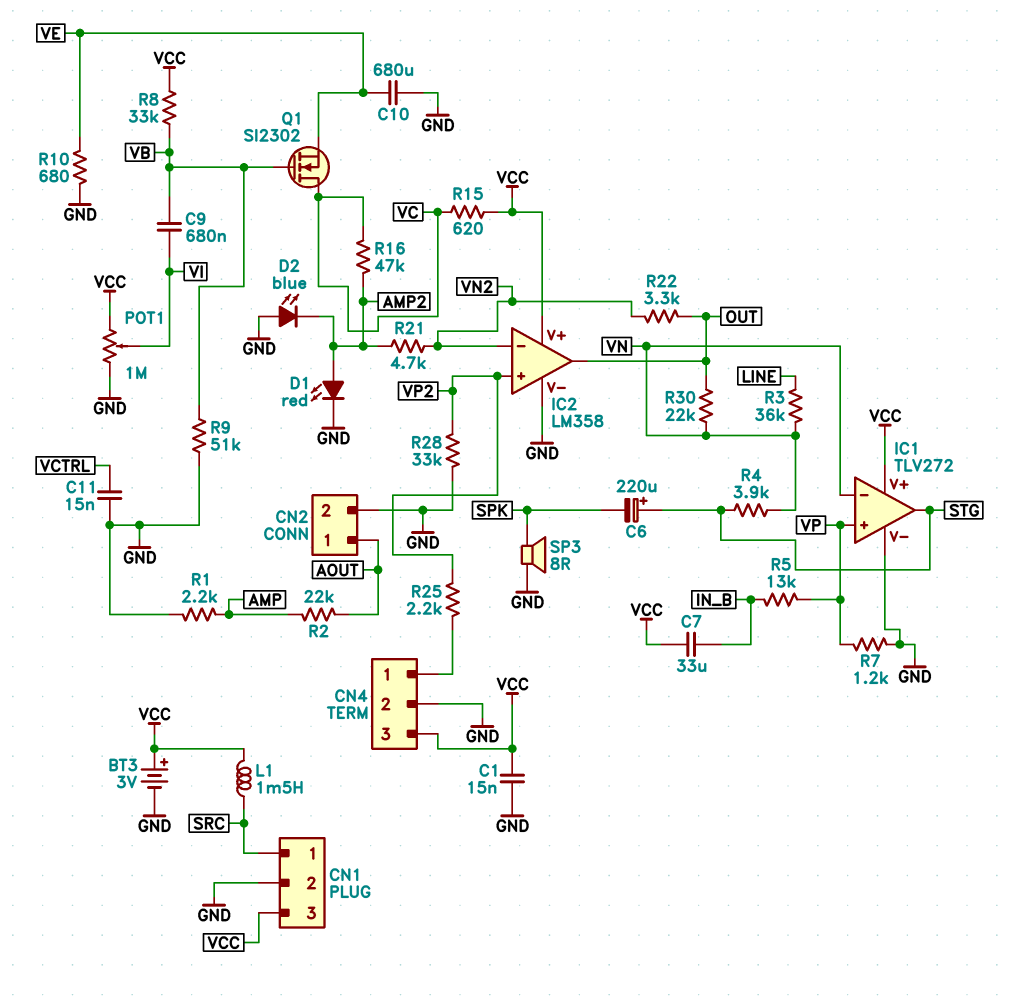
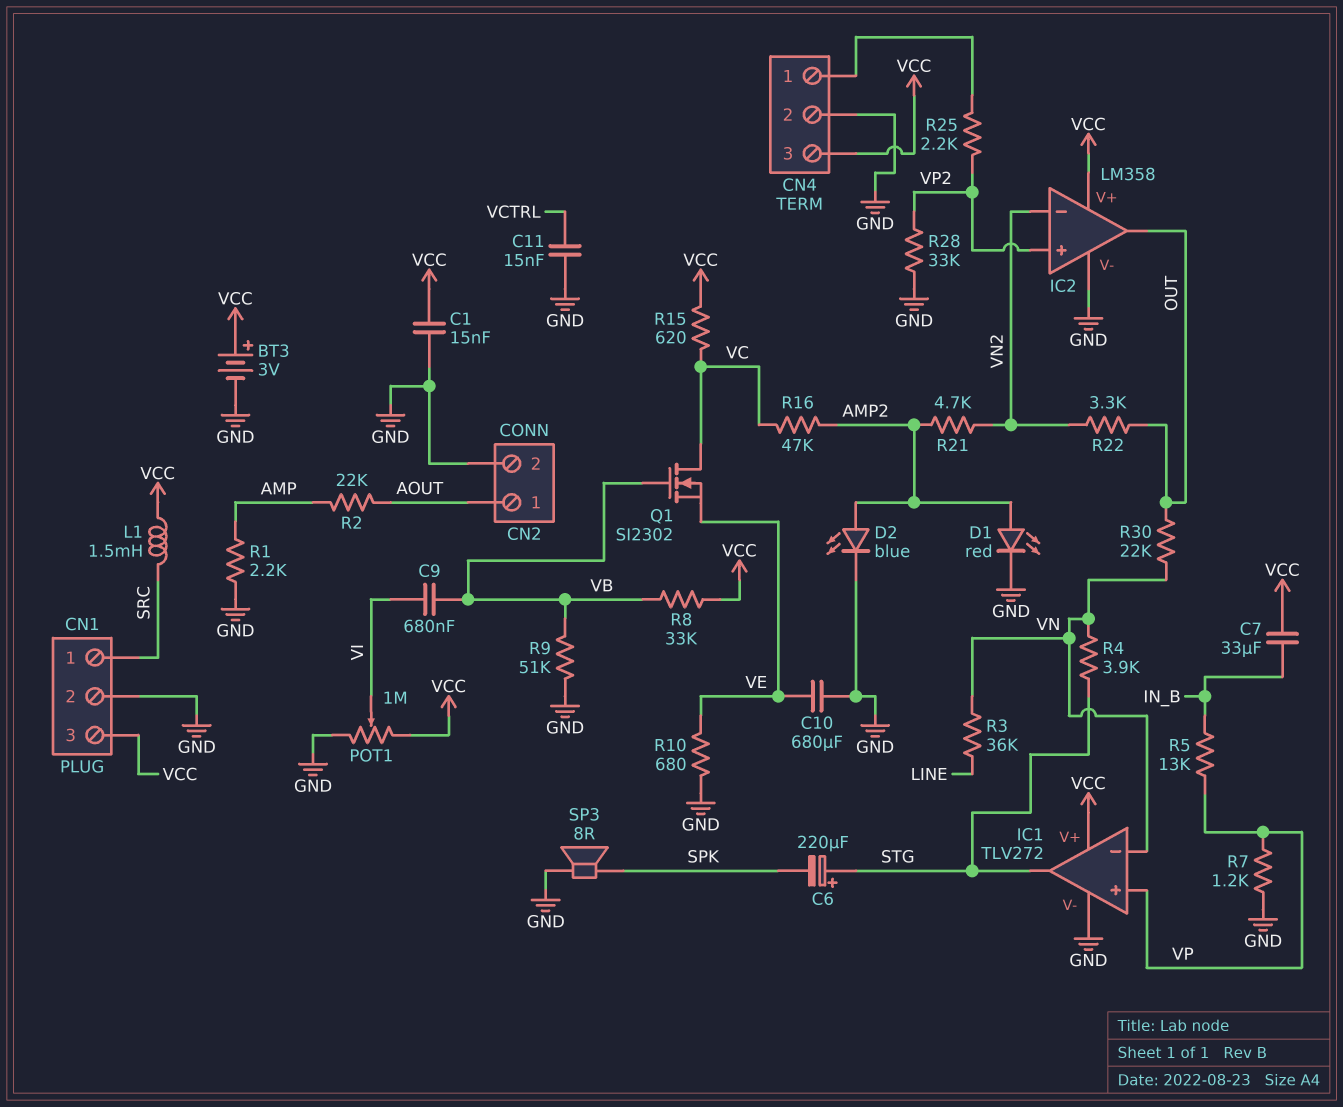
D2: LED blue (A GND, K AMP2) -> LED blue (A AMP2, K GND)

